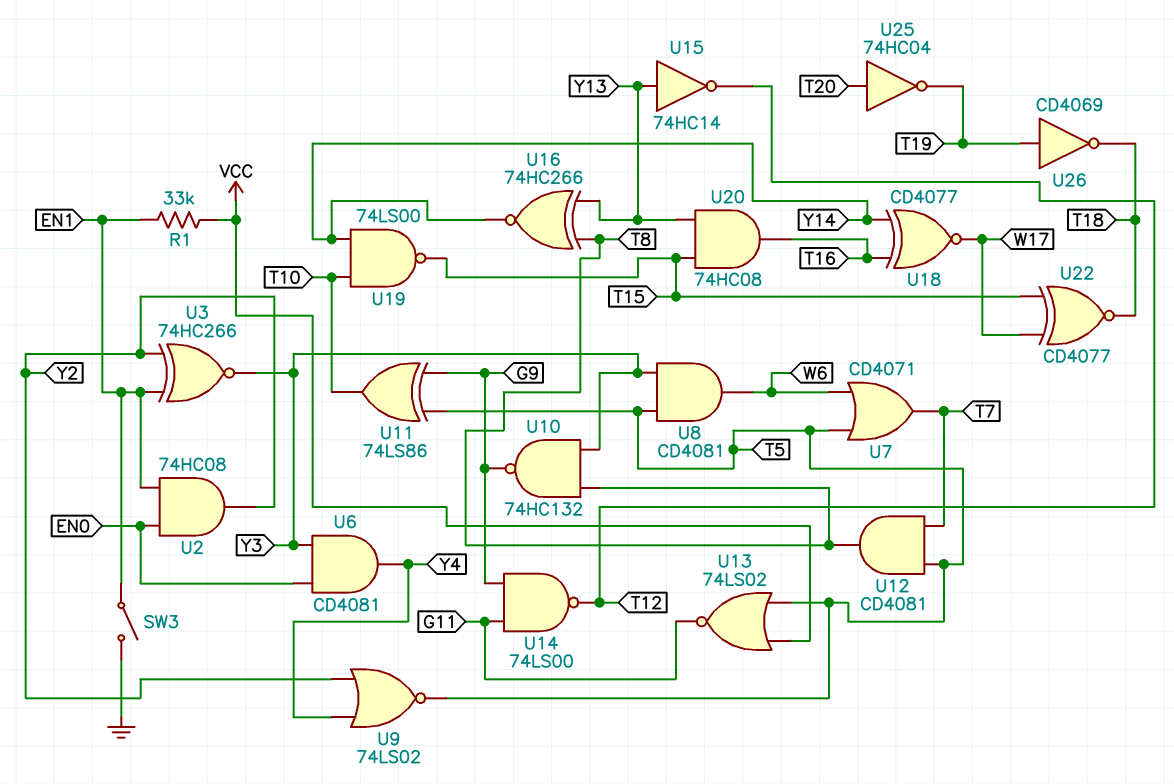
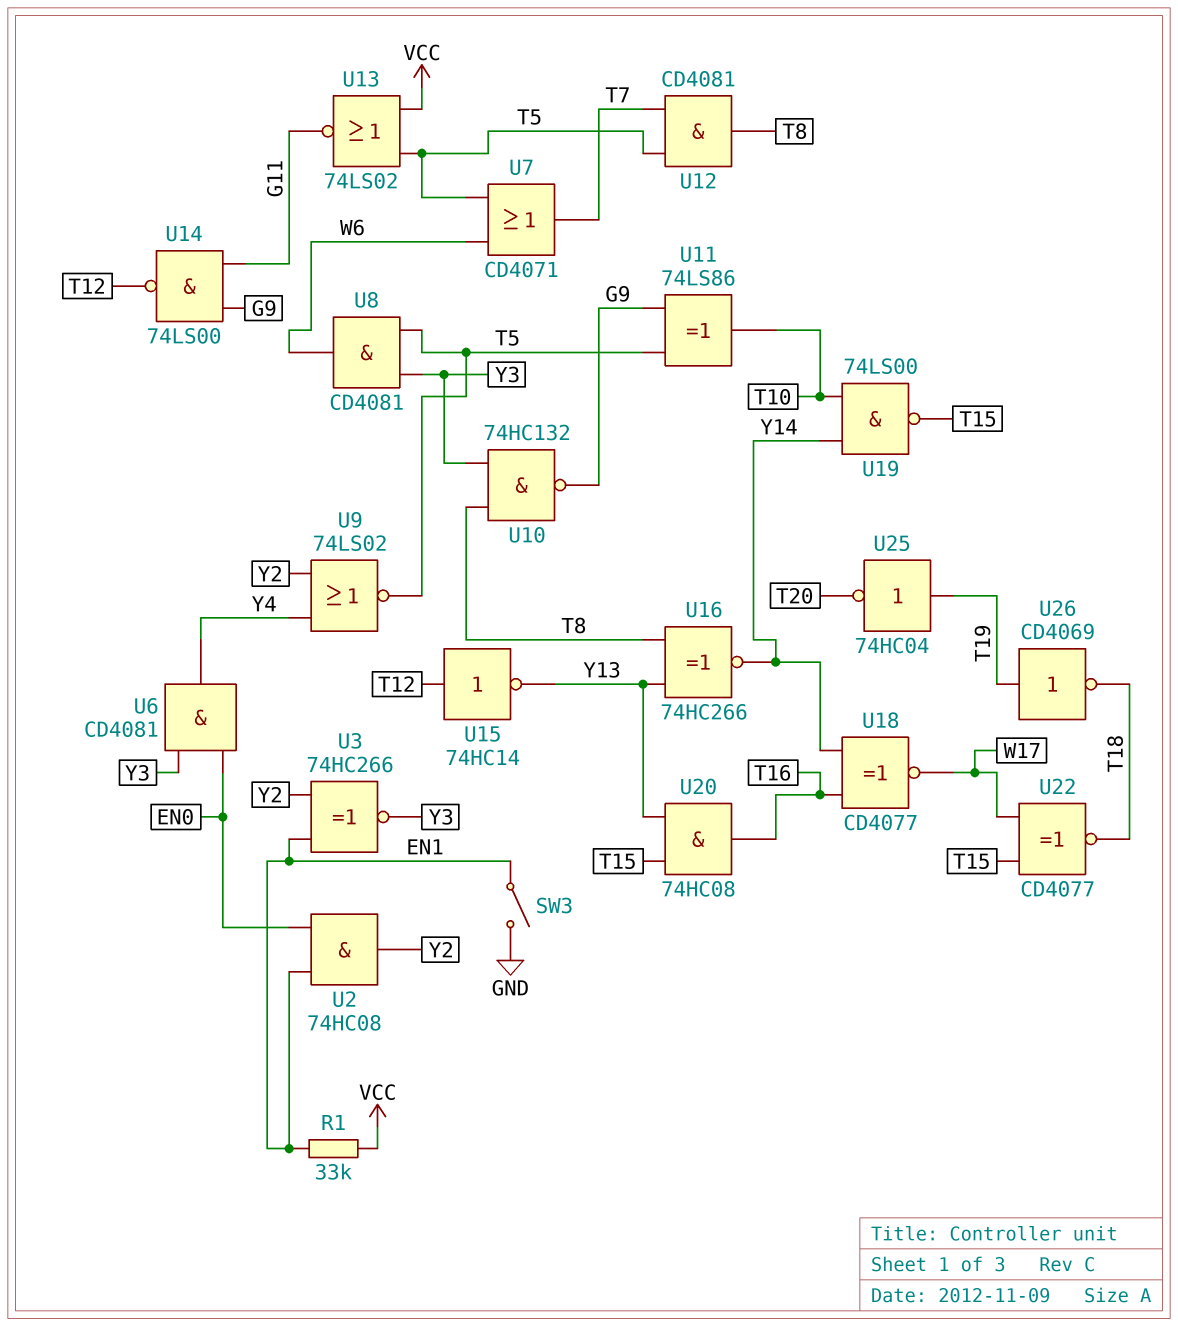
U15: NOT 74HC14 (in Y13, out T12) -> NOT 74HC14 (in T12, out Y13)
U25: NOT 74HC04 (in T20, out T19) -> NOT 74HC04 (in T19, out T20)

